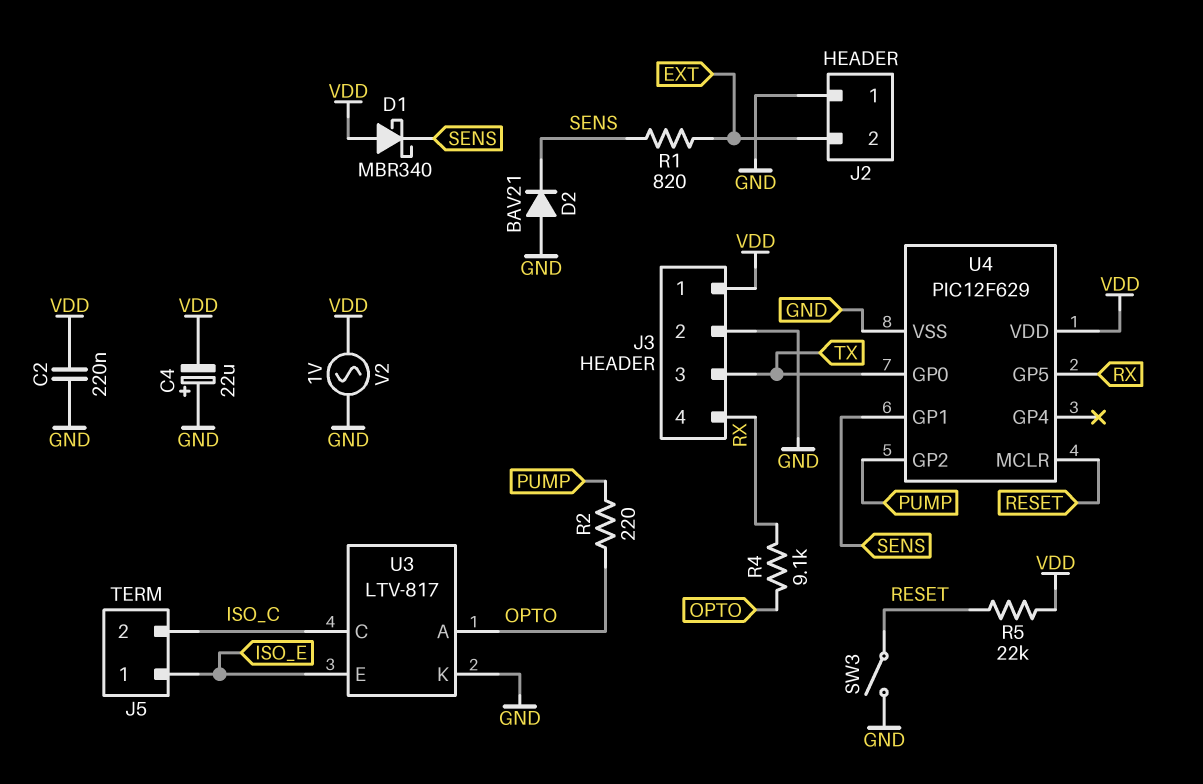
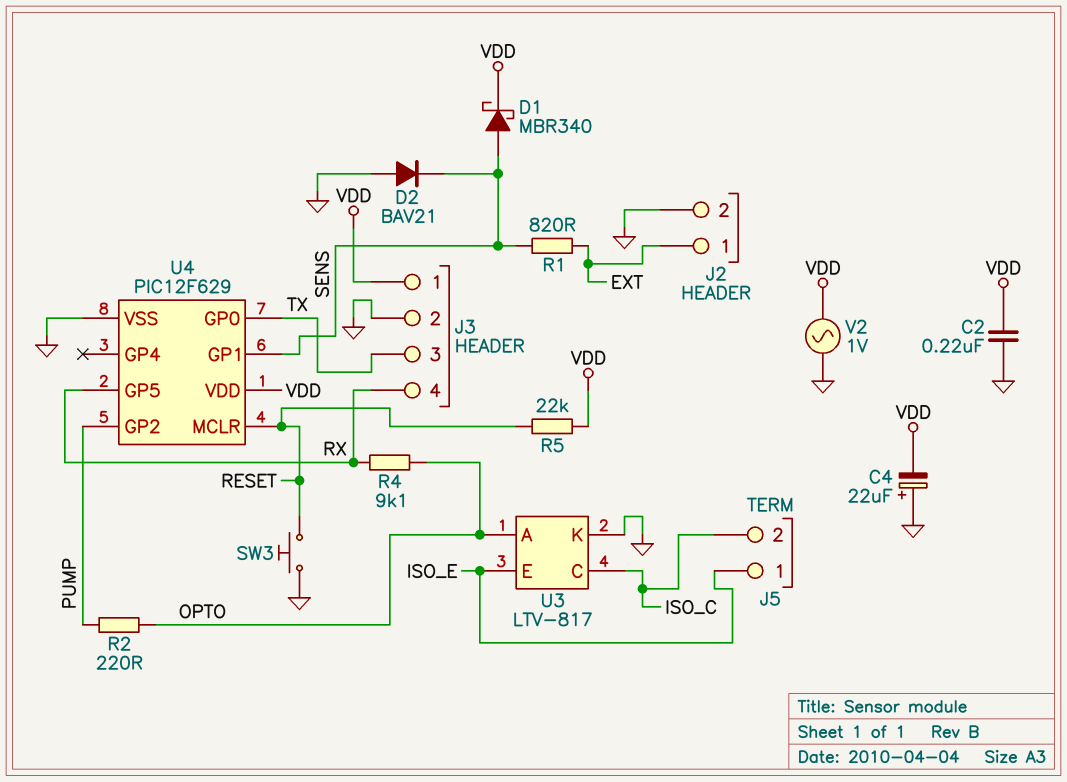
D1: schottky MBR340 (A VDD, K SENS) -> schottky MBR340 (A SENS, K VDD)
J2 pin 1: GND -> EXT
J2 pin 2: EXT -> GND
SW3: switch (GND, RESET) -> button (GND, RESET)

